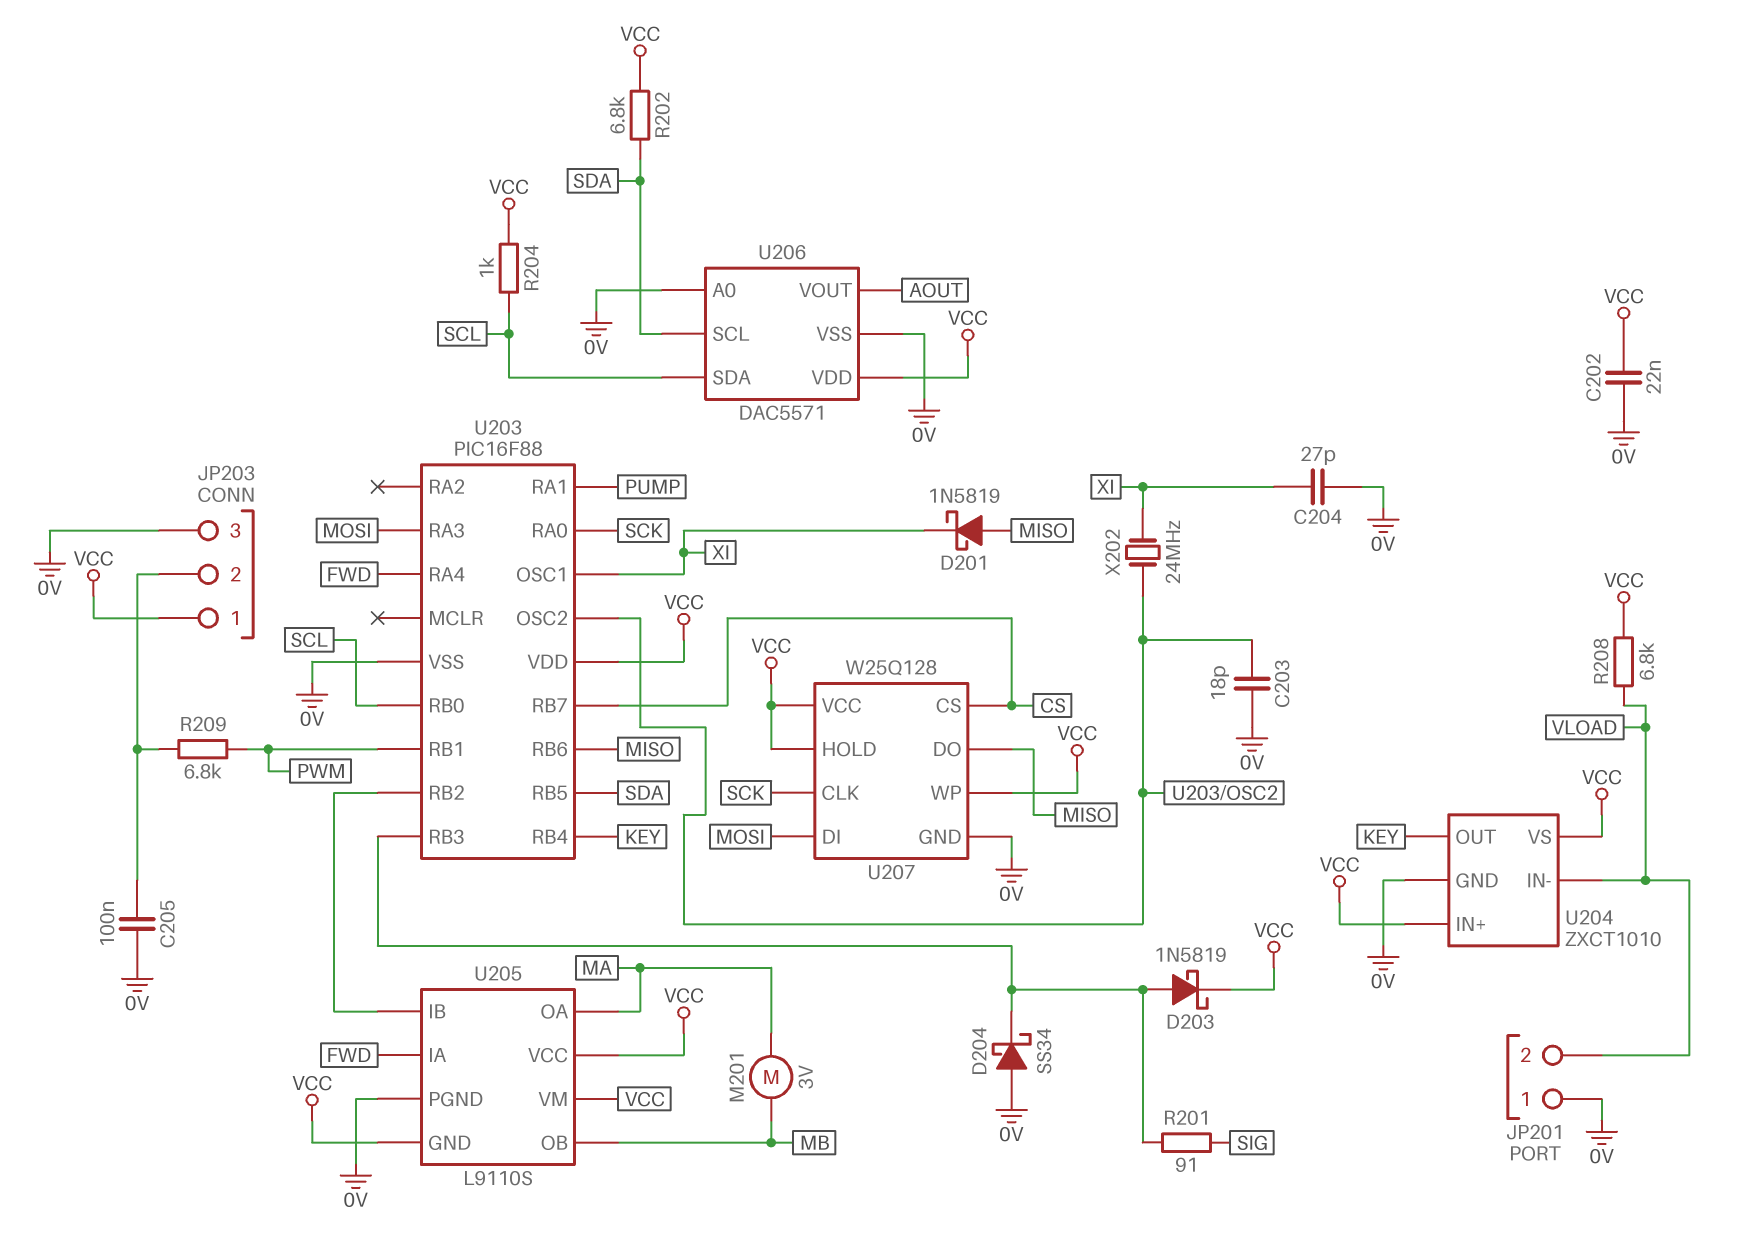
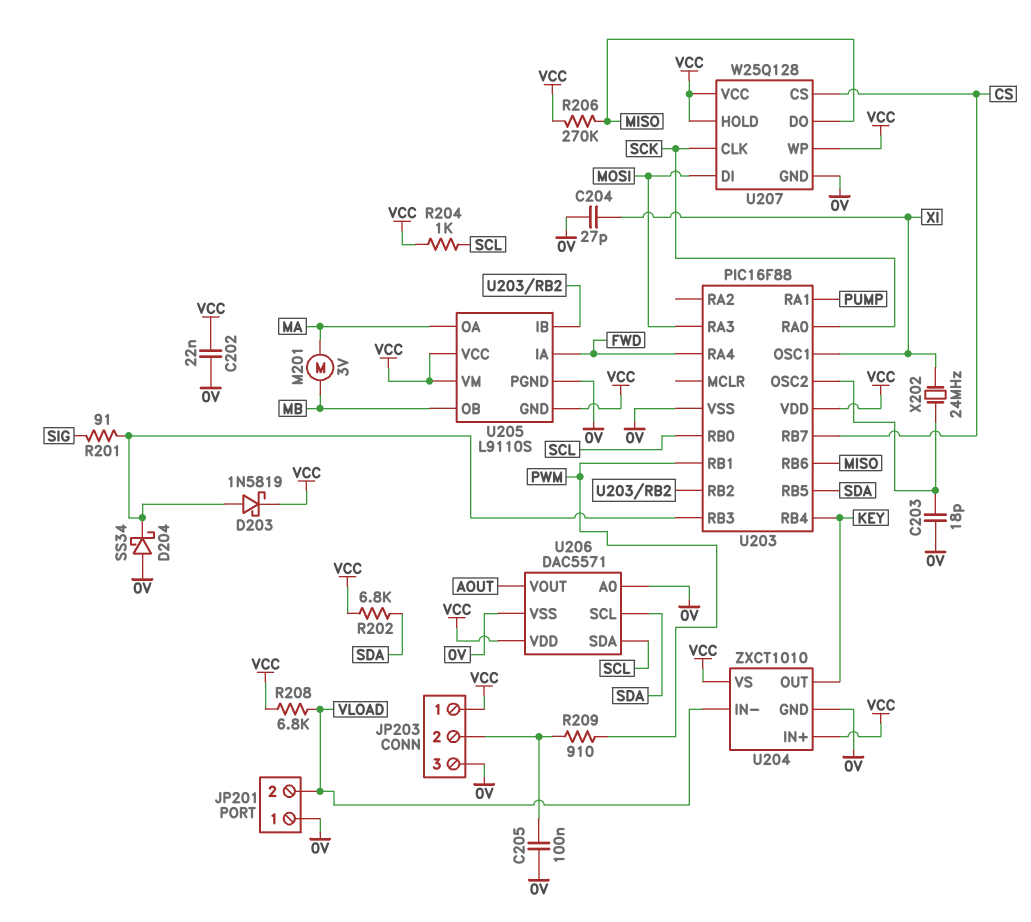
D201: schottky 1N5819 (A MISO, K XI) -> none
R206: none -> 270k (MISO, VCC)
R209: 6.8k (JP203/2, PWM) -> 910 (JP203/2, PWM)

